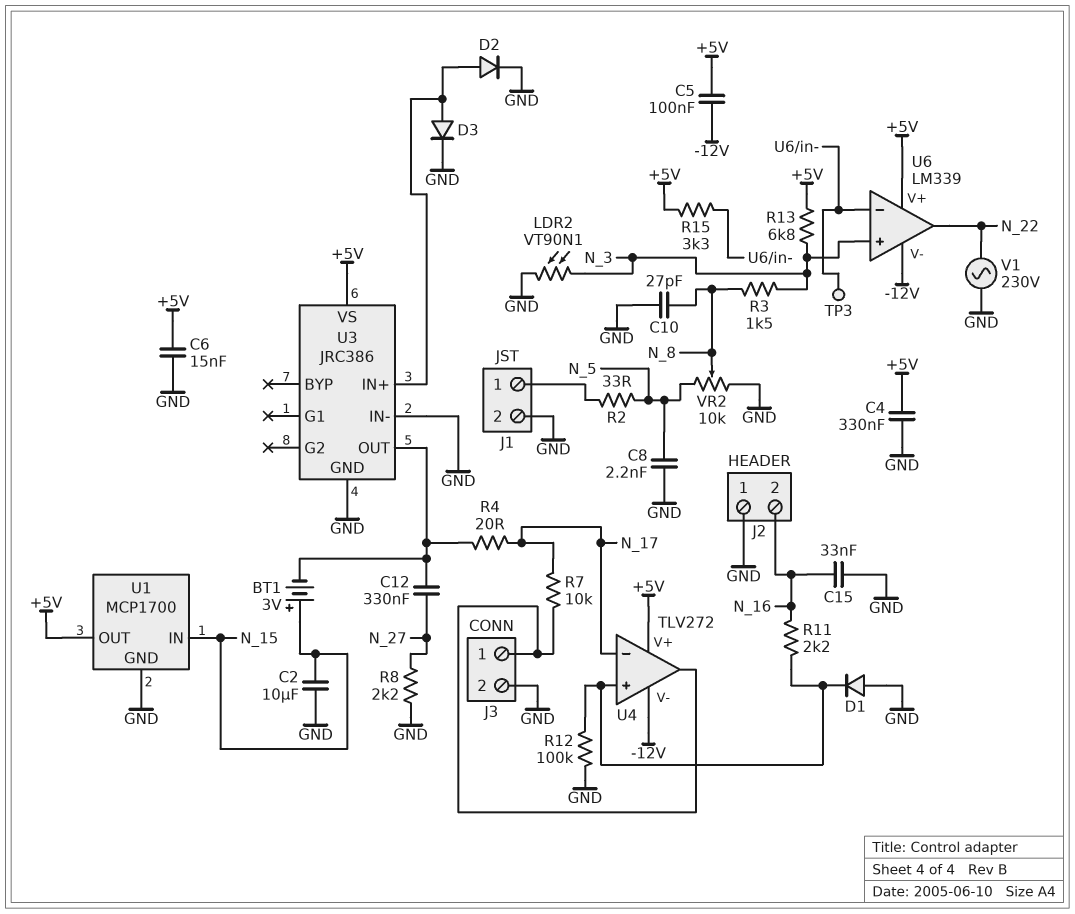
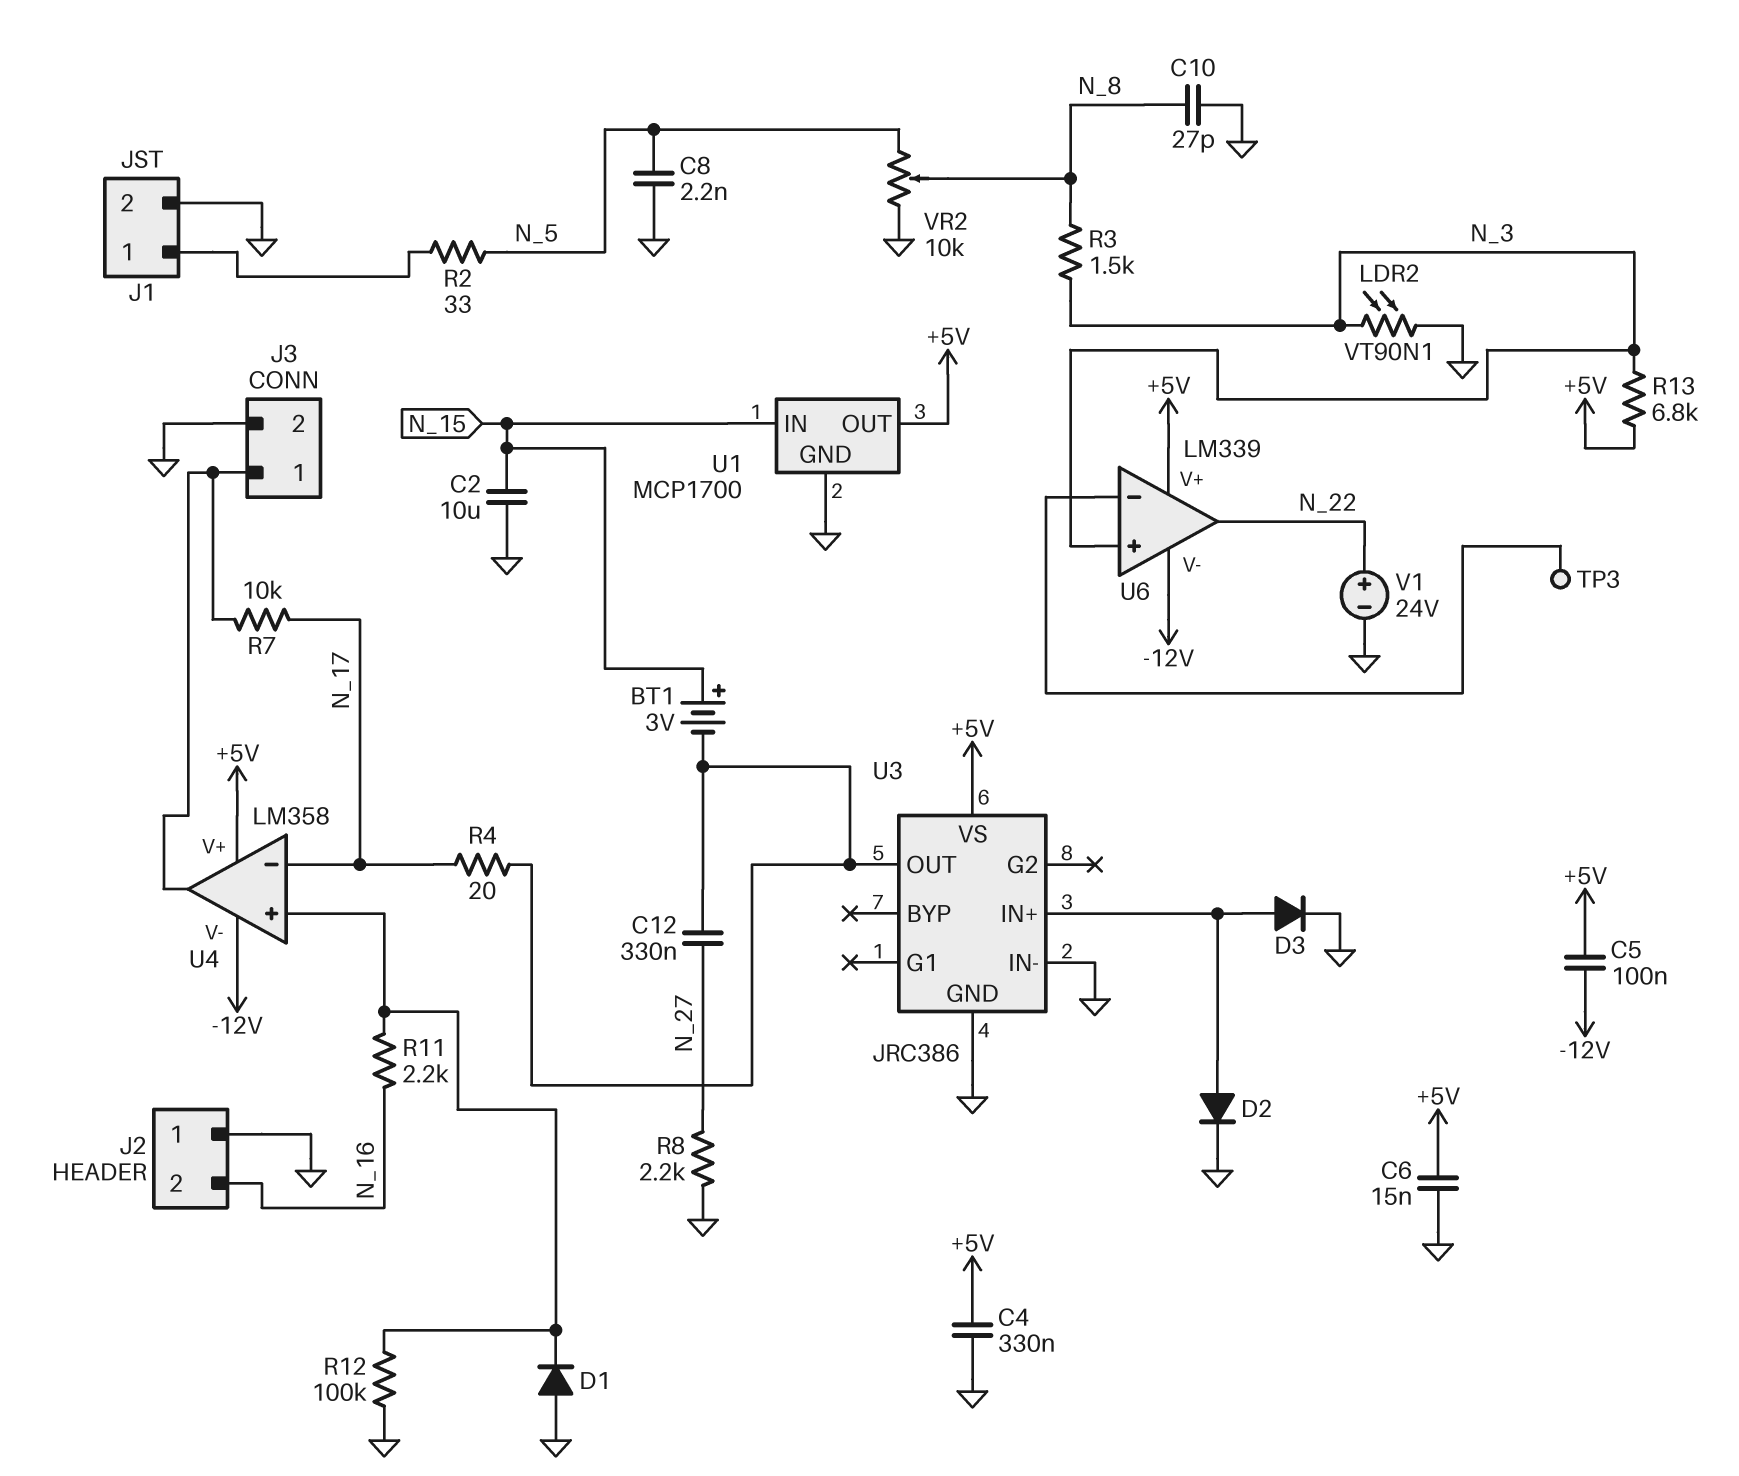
C15: 33nF (GND, N_16) -> none
R15: 3.3k (+5V, U6/in-) -> none
U4: TLV272 -> LM358
V1: AC 230V (GND, N_22) -> 24V (plus N_22, minus GND)

